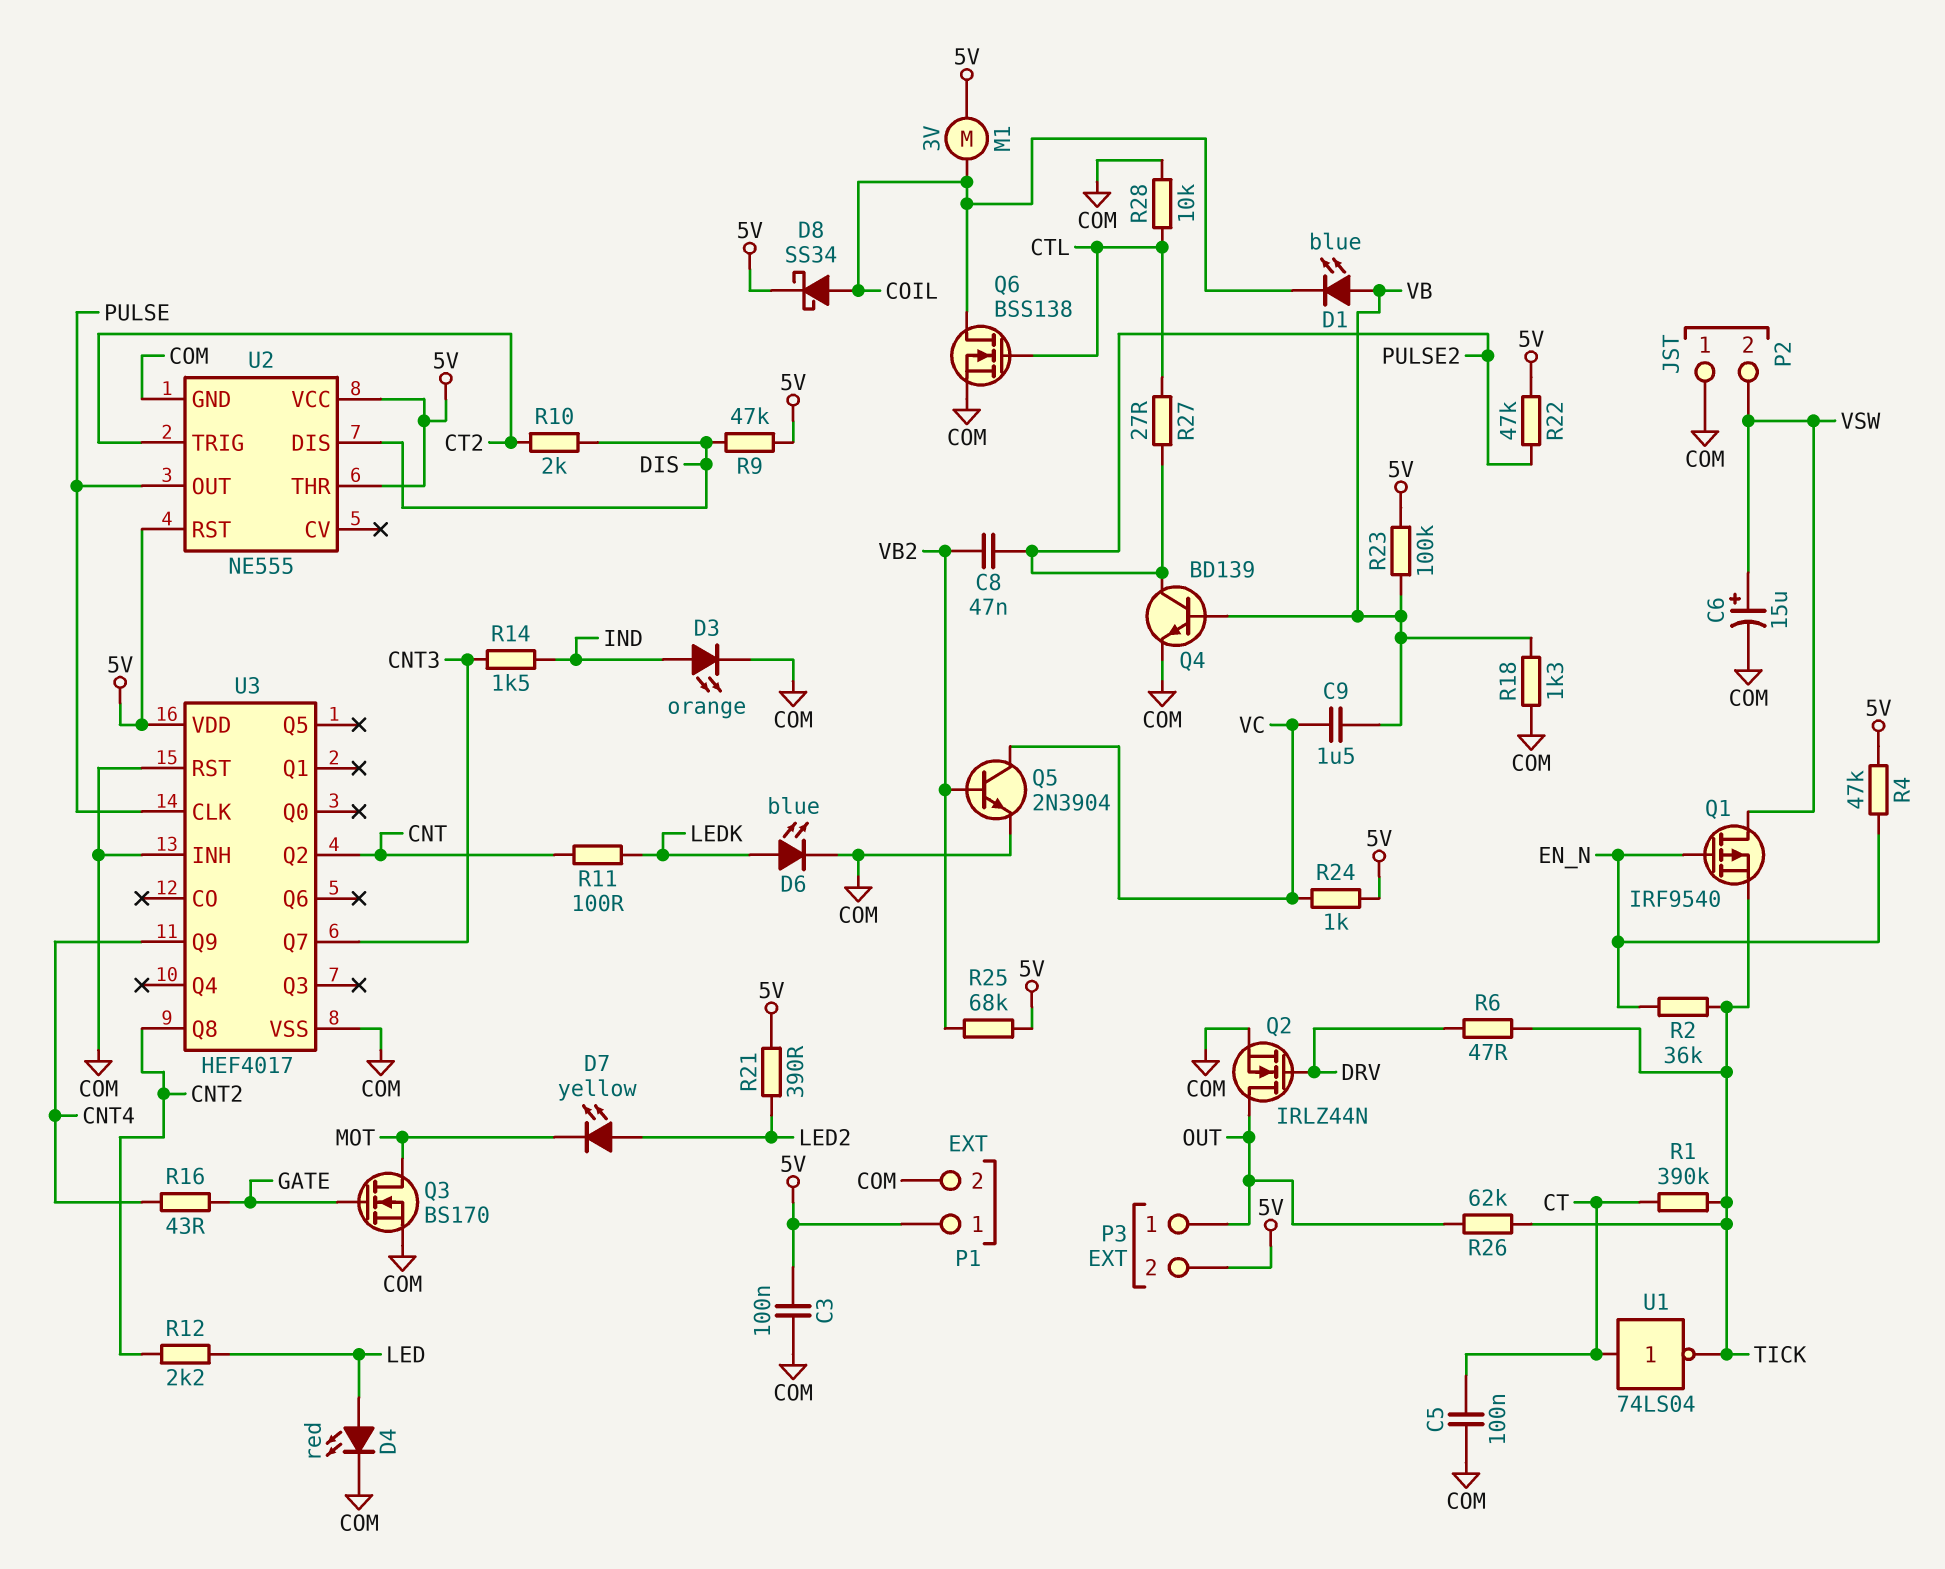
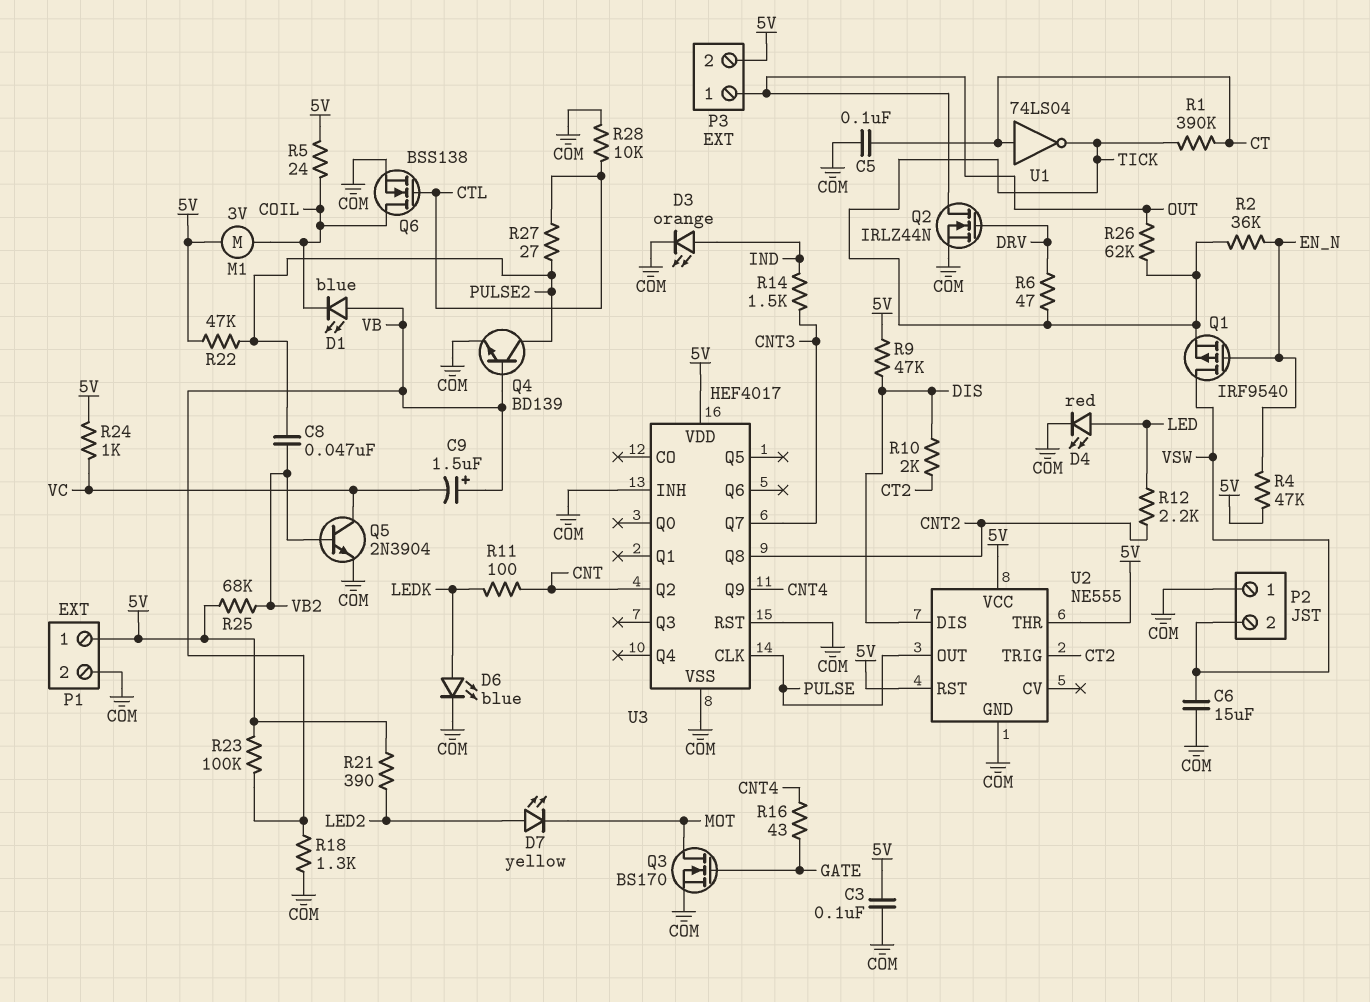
C6: 15uF (plus VSW, minus COM) -> 15uF (COM, VSW)
C9: 1.5uF (VB, VC) -> 1.5uF (plus VB, minus VC)
D8: schottky SS34 (A COIL, K 5V) -> none
R5: none -> 24 (5V, COIL)

